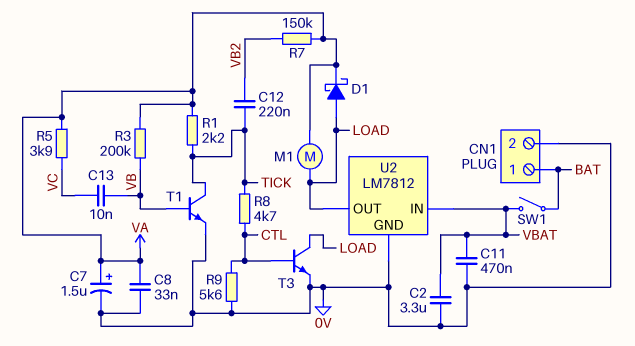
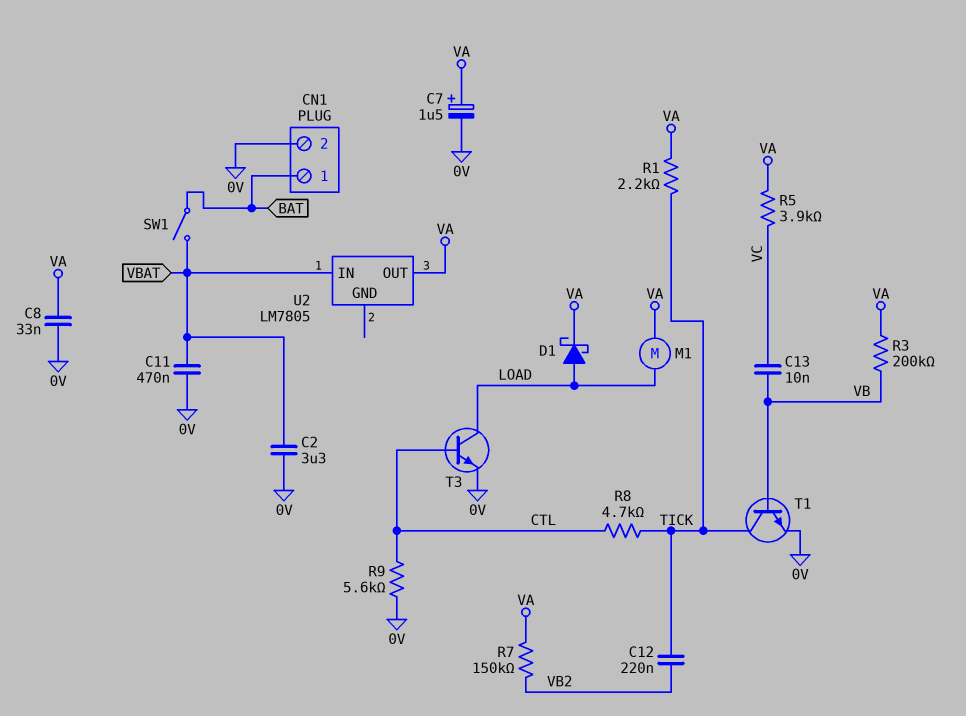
U2: LM7812 -> LM7805
U2 pin GND: 0V -> none
U2 pin OUT: LOAD -> VA

